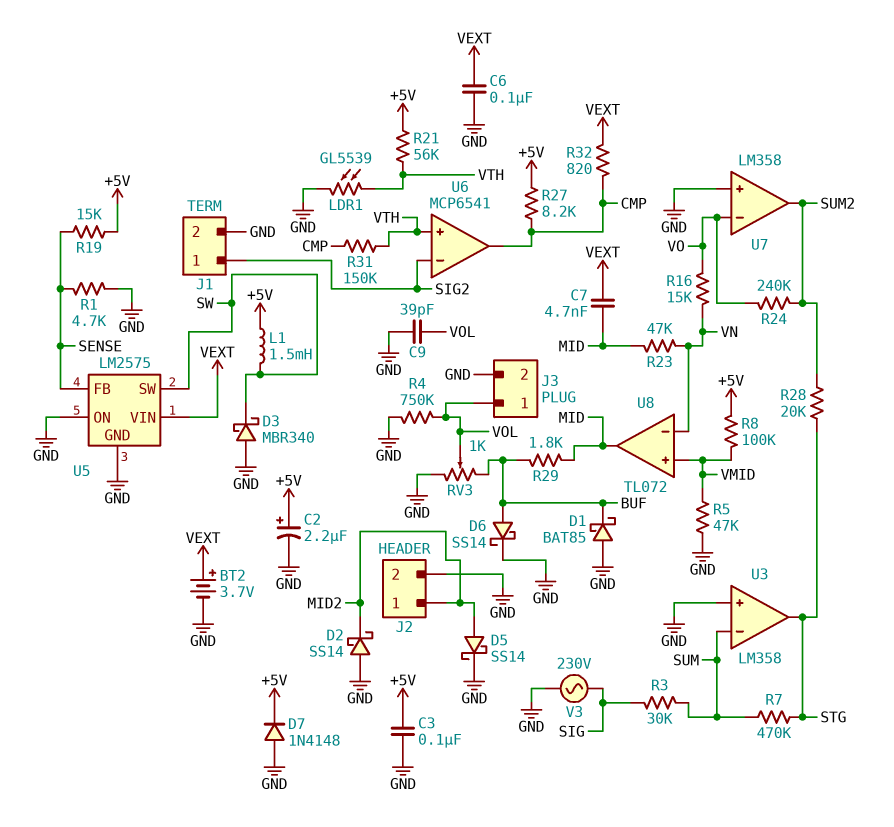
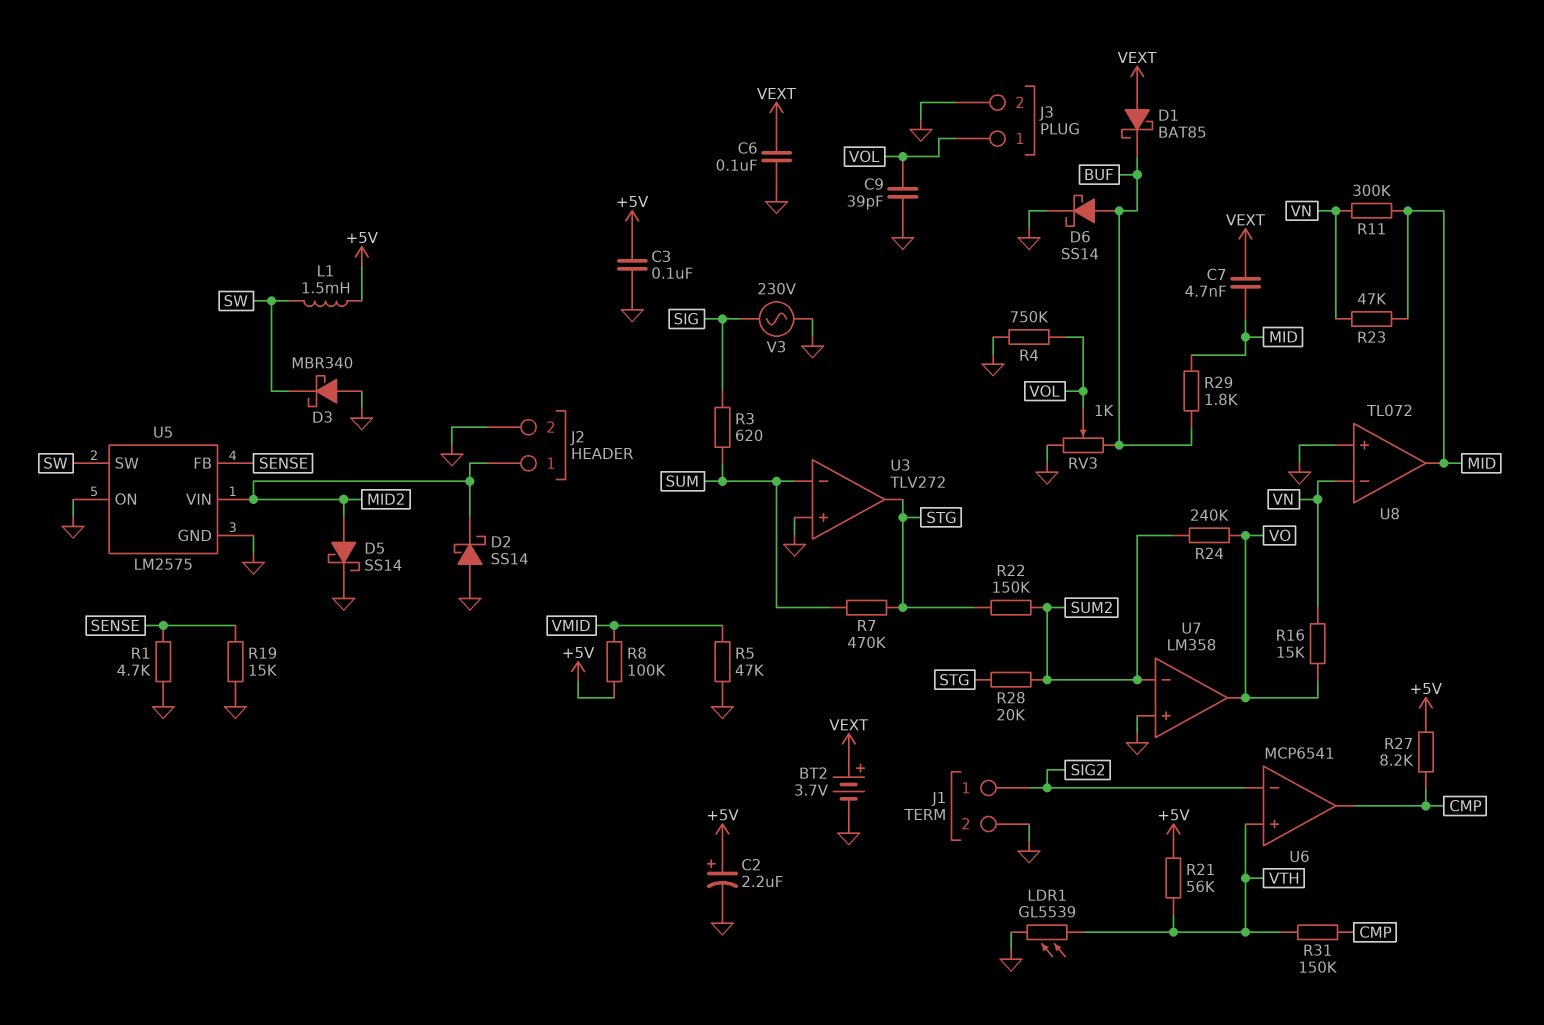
D1: schottky BAT85 (A GND, K BUF) -> schottky BAT85 (A VEXT, K BUF)
D7: diode 1N4148 (A GND, K +5V) -> none
R3: 30k (SIG, SUM) -> 620 (SIG, SUM)
R11: none -> 300k (MID, VN)
R19: 15k (+5V, SENSE) -> 15k (GND, SENSE)
R22: none -> 150k (STG, SUM2)
R32: 820 (CMP, VEXT) -> none
U3: LM358 -> TLV272
U5 pin VIN: VEXT -> MID2
U7 pin in-: VO -> SUM2
U7 pin out: SUM2 -> VO
U8 pin in+: VMID -> GND

